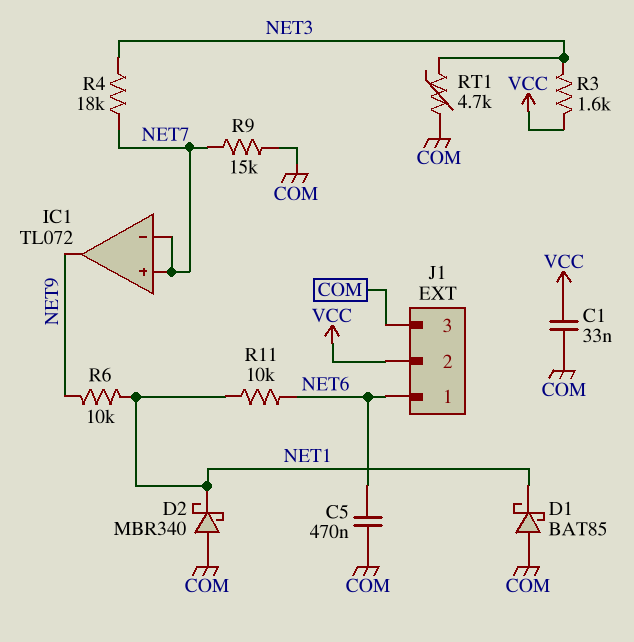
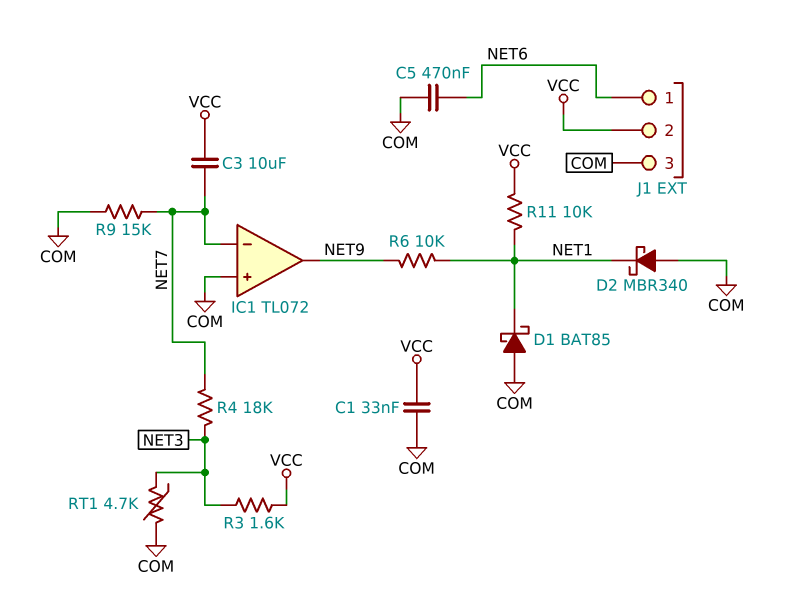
C3: none -> 10uF (NET7, VCC)
IC1 pin in+: NET7 -> COM
R11: 10k (NET1, NET6) -> 10k (NET1, VCC)

